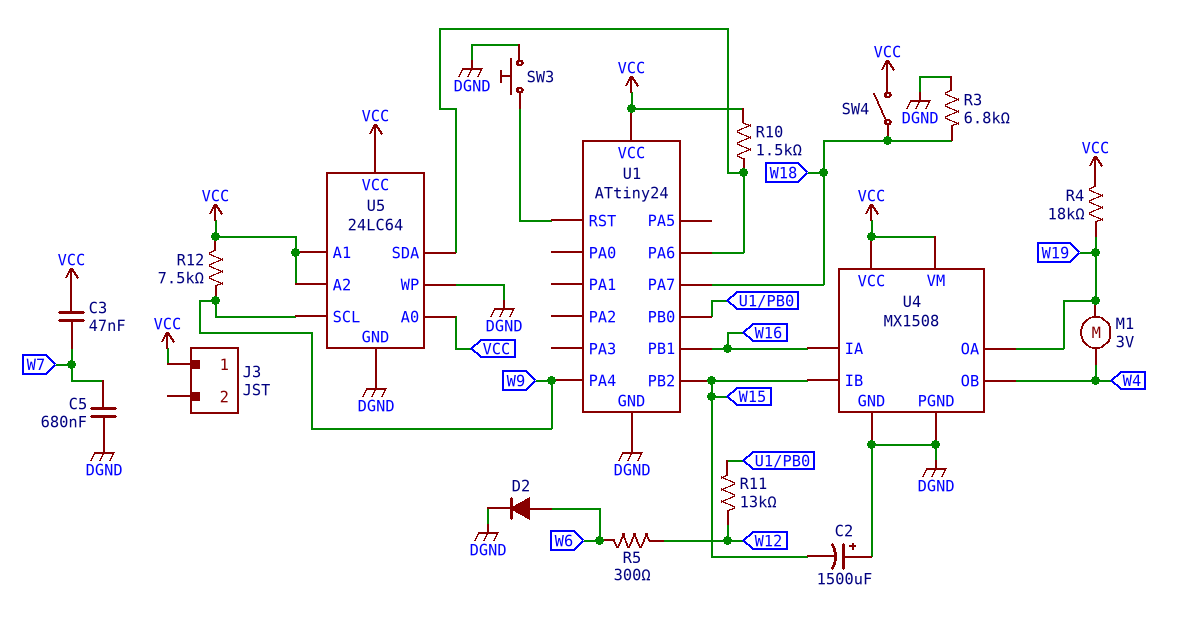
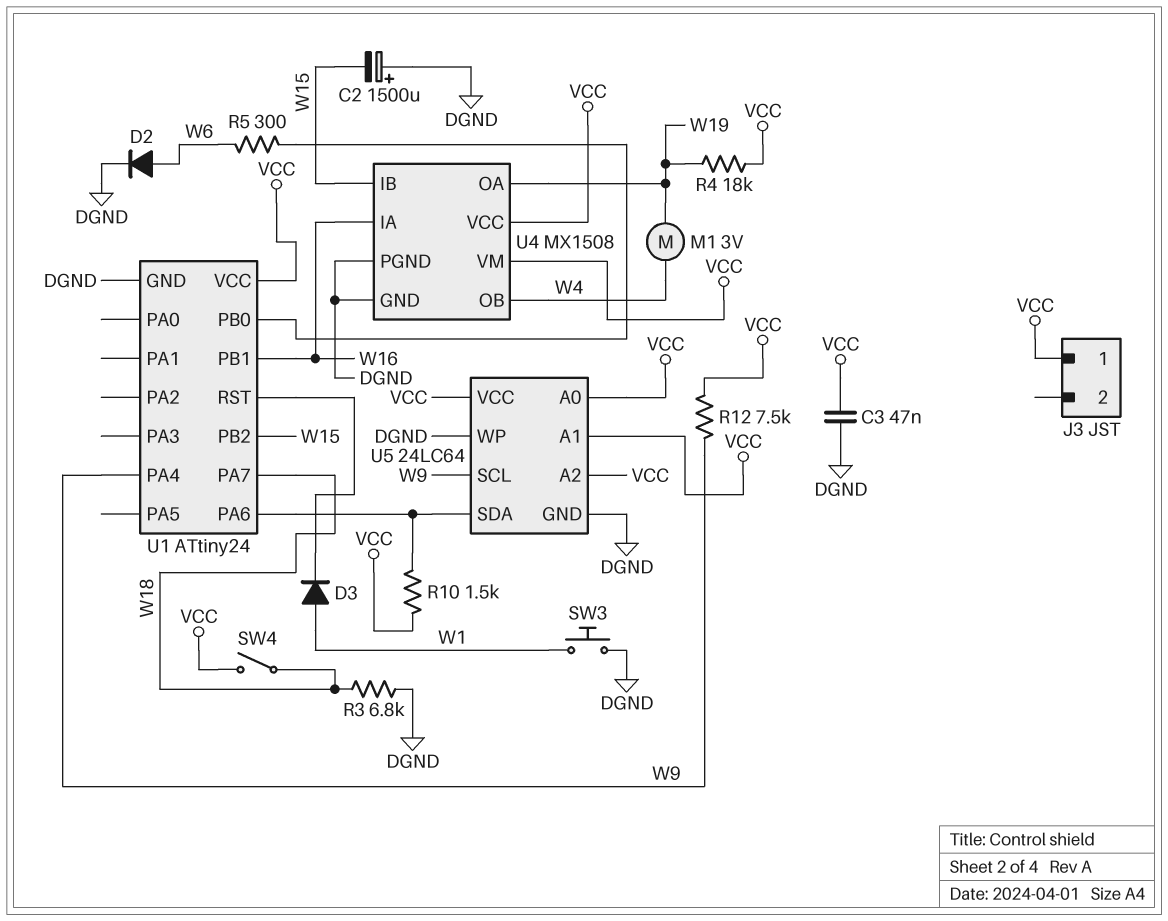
C3: 47nF (VCC, W7) -> 47nF (DGND, VCC)
C5: 680nF (DGND, W7) -> none
D3: none -> diode (A W1, K U1/RST)
R5: 300 (W6, W12) -> 300 (U1/PB0, W6)
R11: 13k (U1/PB0, W12) -> none
SW3: button (DGND, U1/RST) -> button (DGND, W1)

